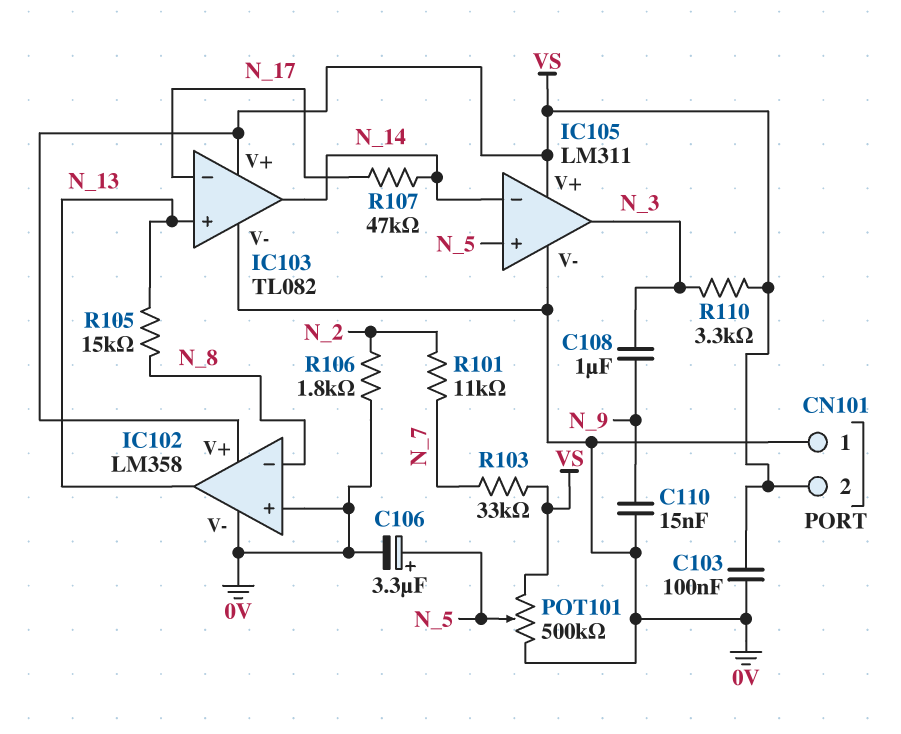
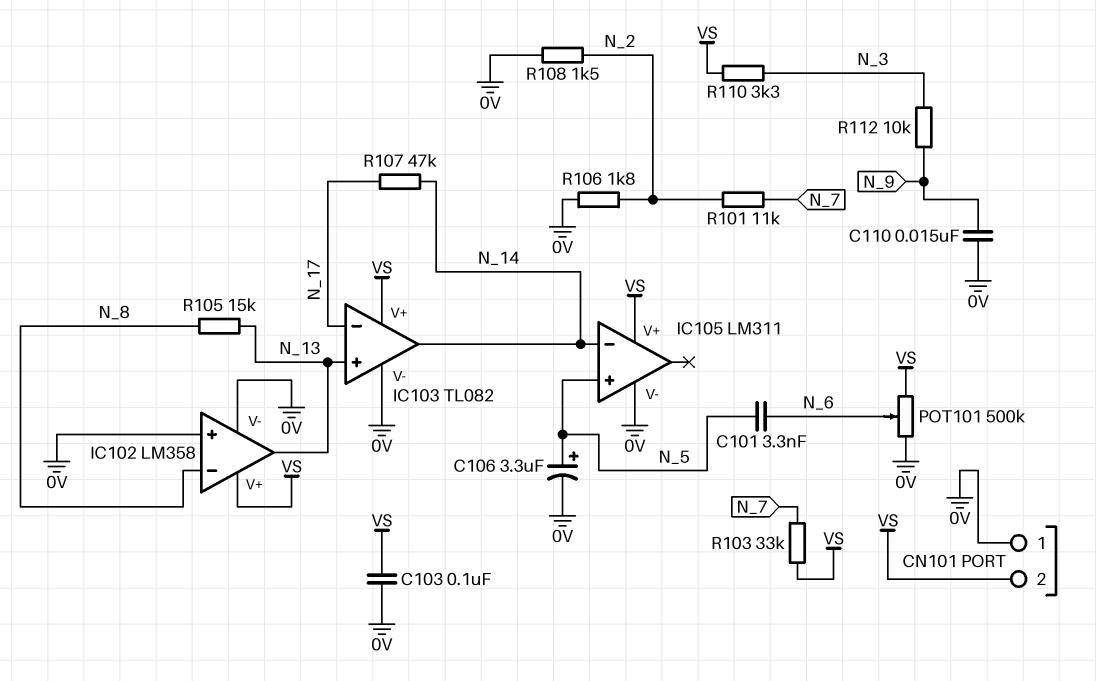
C101: none -> 3.3nF (N_5, N_6)
C108: 1uF (N_3, N_9) -> none
IC105 pin out: N_3 -> none
POT101: 500k (0V, VS, wiper N_5) -> 500k (0V, VS, wiper N_6)
R108: none -> 1.5k (0V, N_2)
R112: none -> 10k (N_3, N_9)

